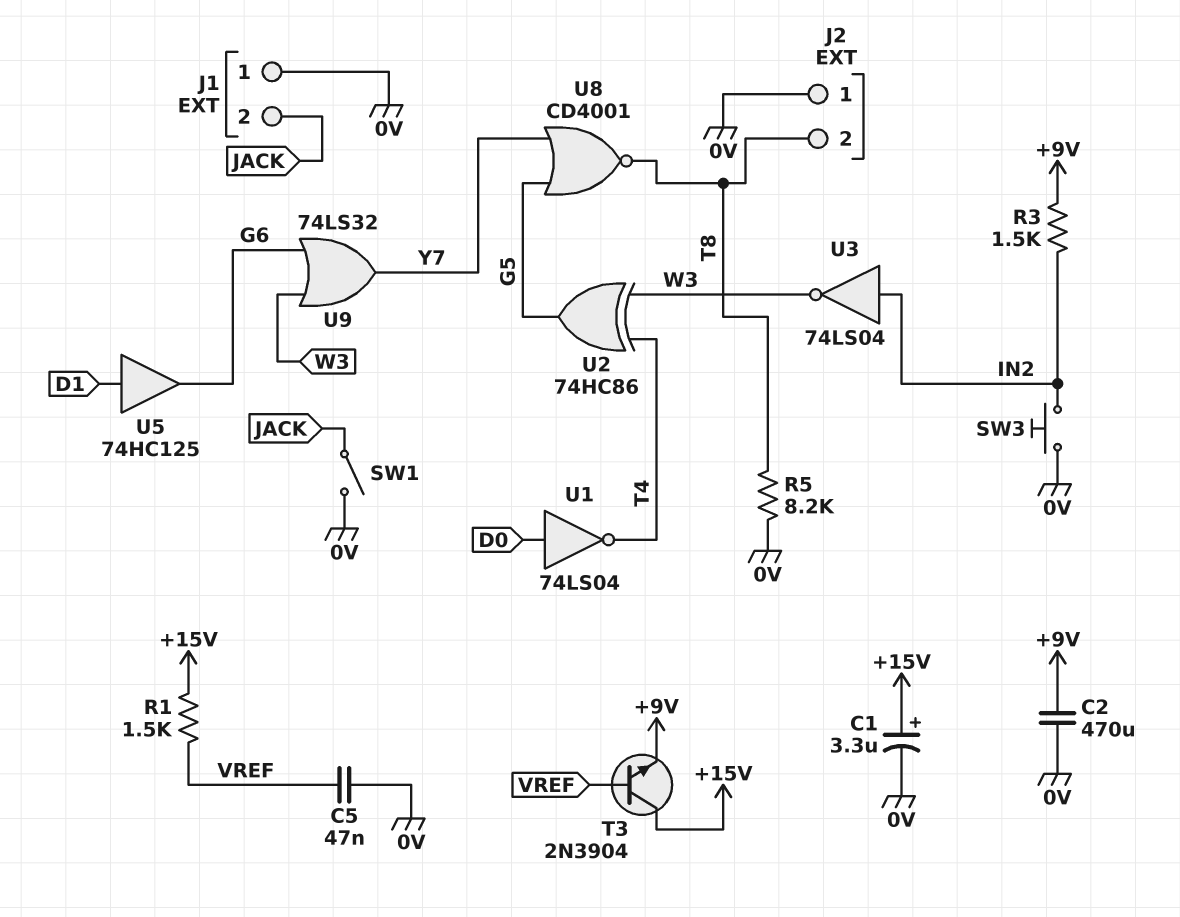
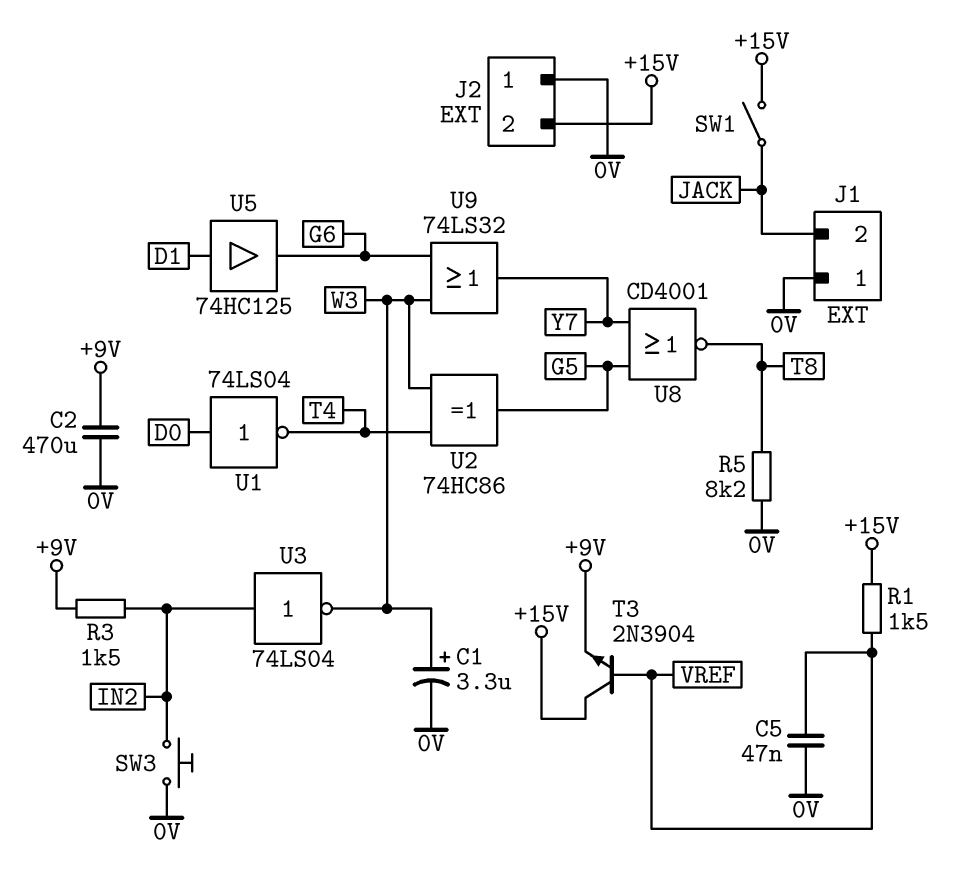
C1: 3.3uF (plus +15V, minus 0V) -> 3.3uF (plus W3, minus 0V)
J2 pin 2: T8 -> +15V
SW1: switch (0V, JACK) -> switch (+15V, JACK)

